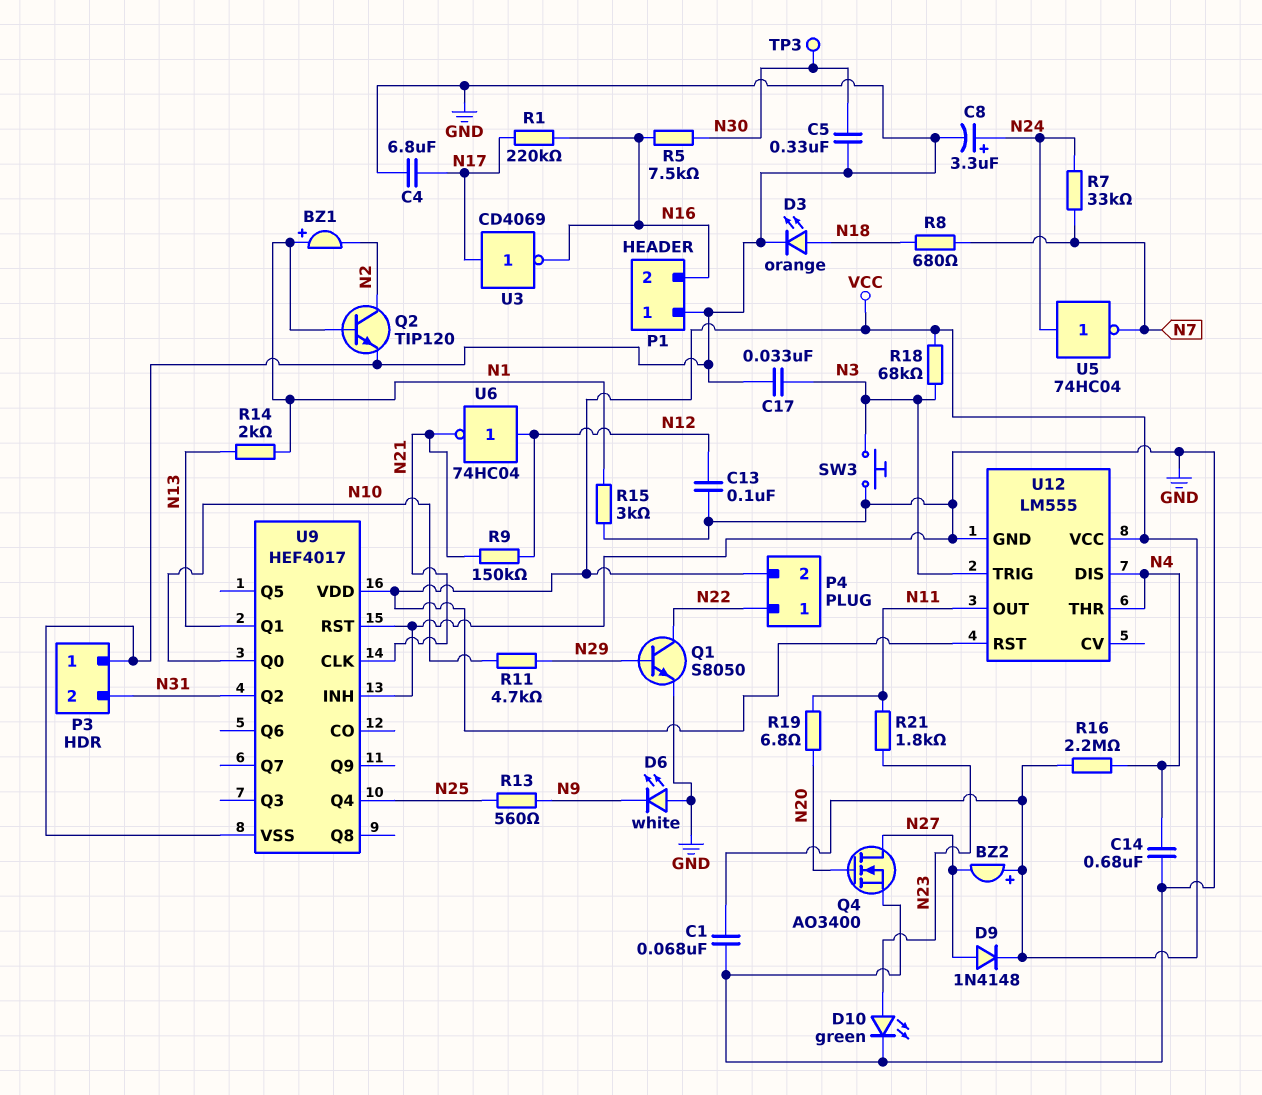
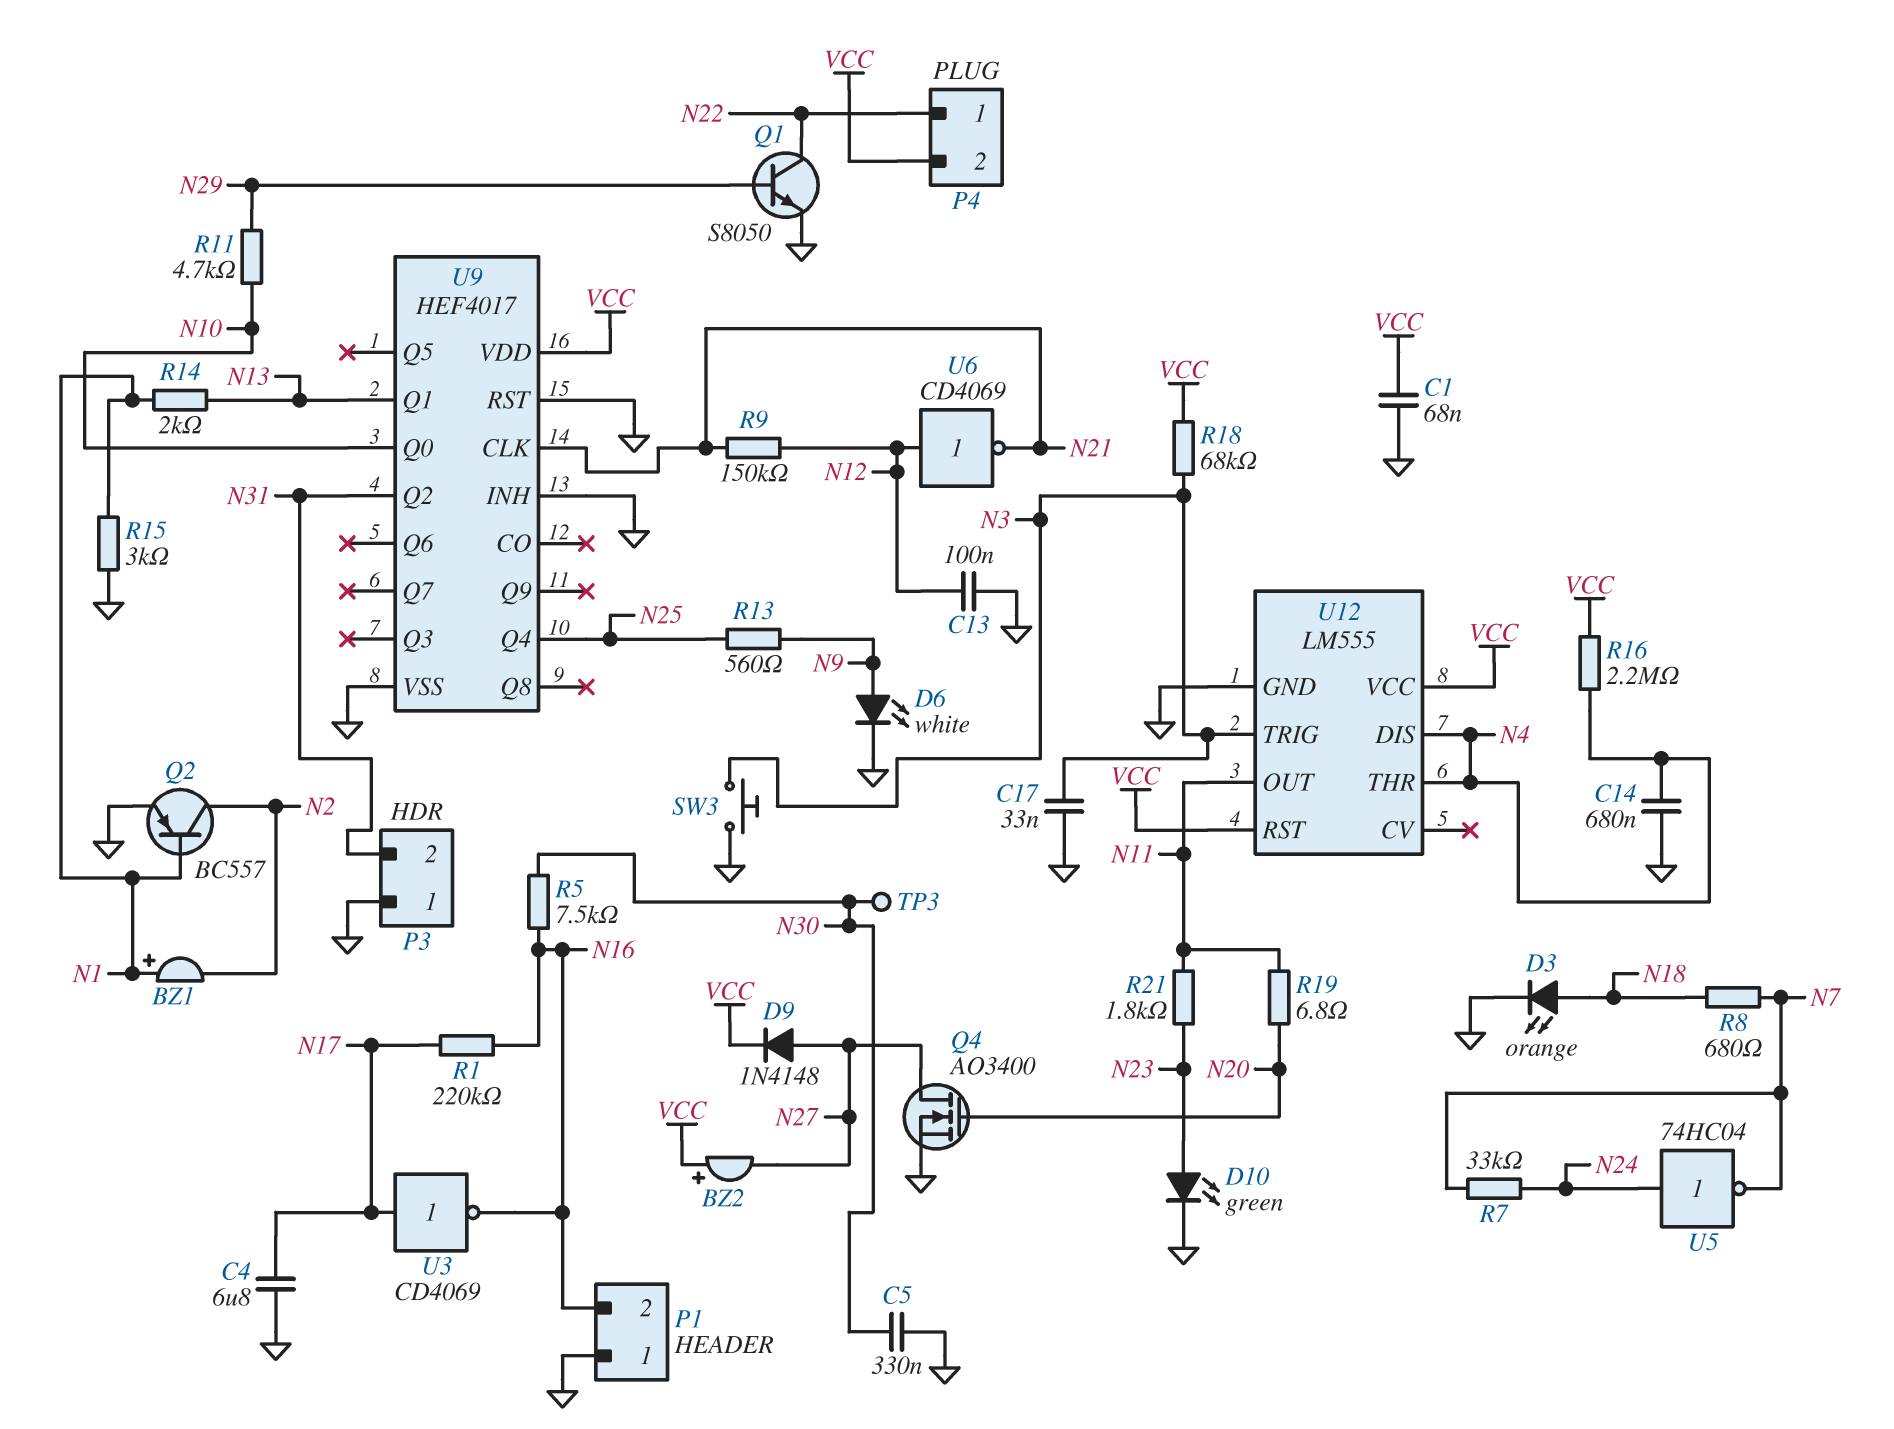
C8: 3.3uF (plus N24, minus GND) -> none
D6: LED white (A GND, K N9) -> LED white (A N9, K GND)
Q2: NPN TIP120 (B N1, C N2, E GND) -> PNP BC557 (B N1, C N2, E GND)
U6: NOT 74HC04 (in N12, out N21) -> NOT CD4069 (in N12, out N21)

